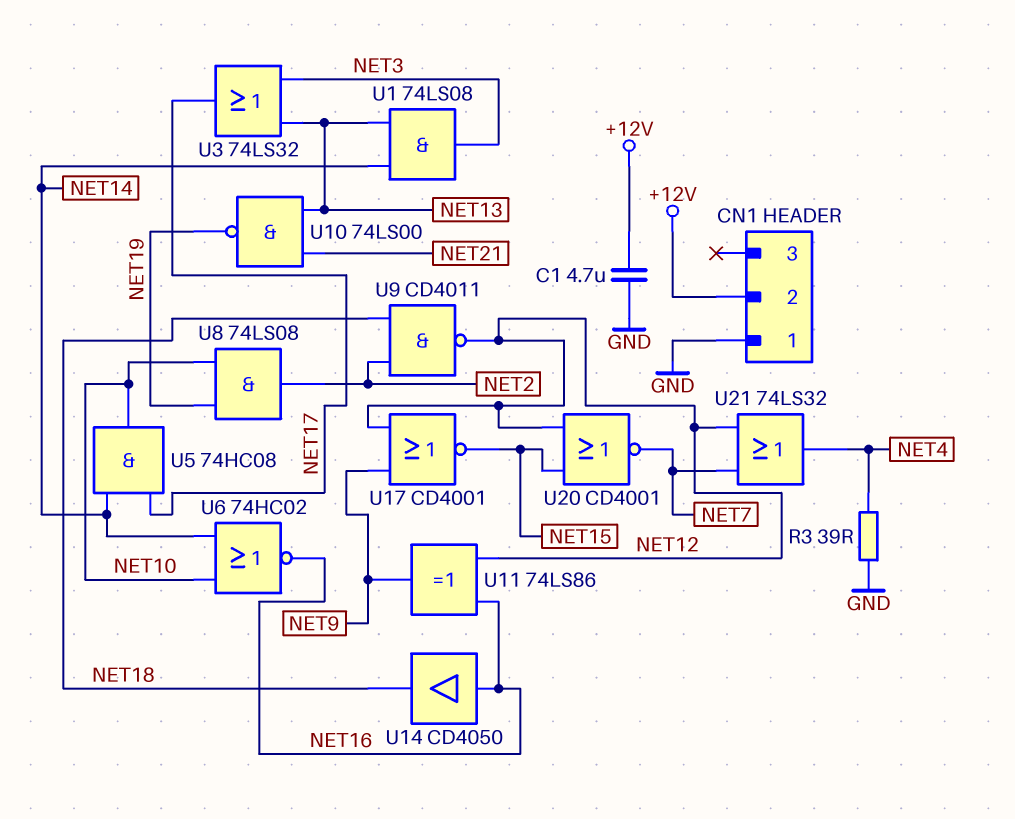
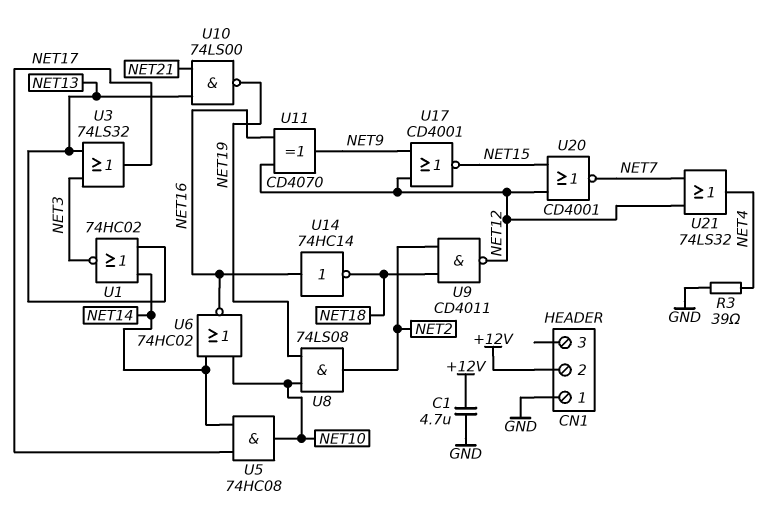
U1: AND 74LS08 (in NET13, in NET14, out NET3) -> NOR 74HC02 (in NET13, in NET14, out NET3)
U11: XOR 74LS86 (in NET12, in NET16, out NET9) -> XOR CD4070 (in NET12, in NET16, out NET9)
U14: buffer CD4050 (in NET16, out NET18) -> NOT 74HC14 (in NET16, out NET18)

